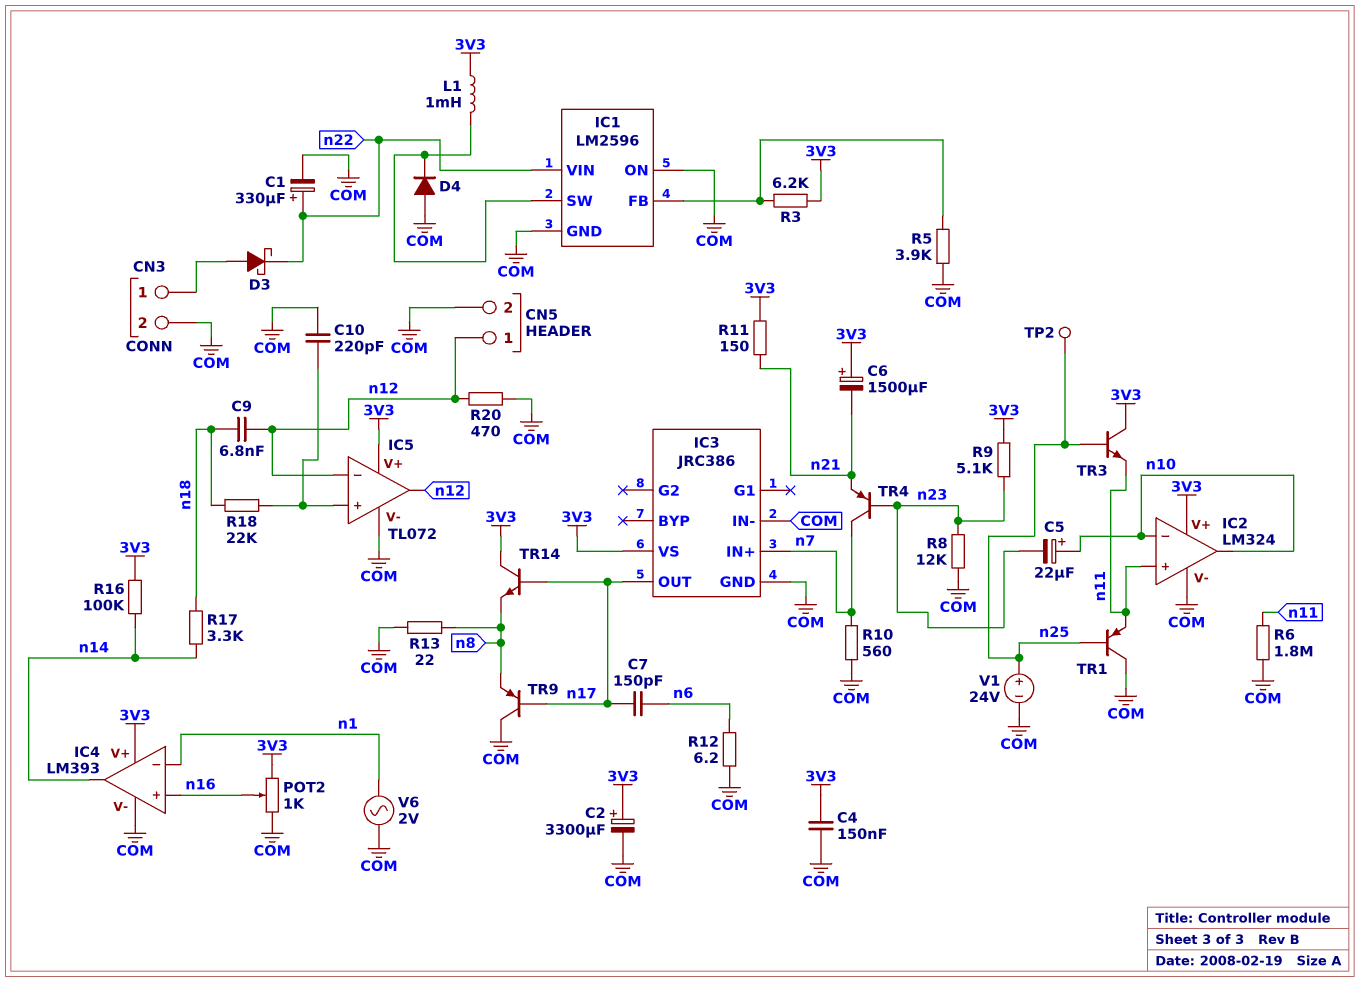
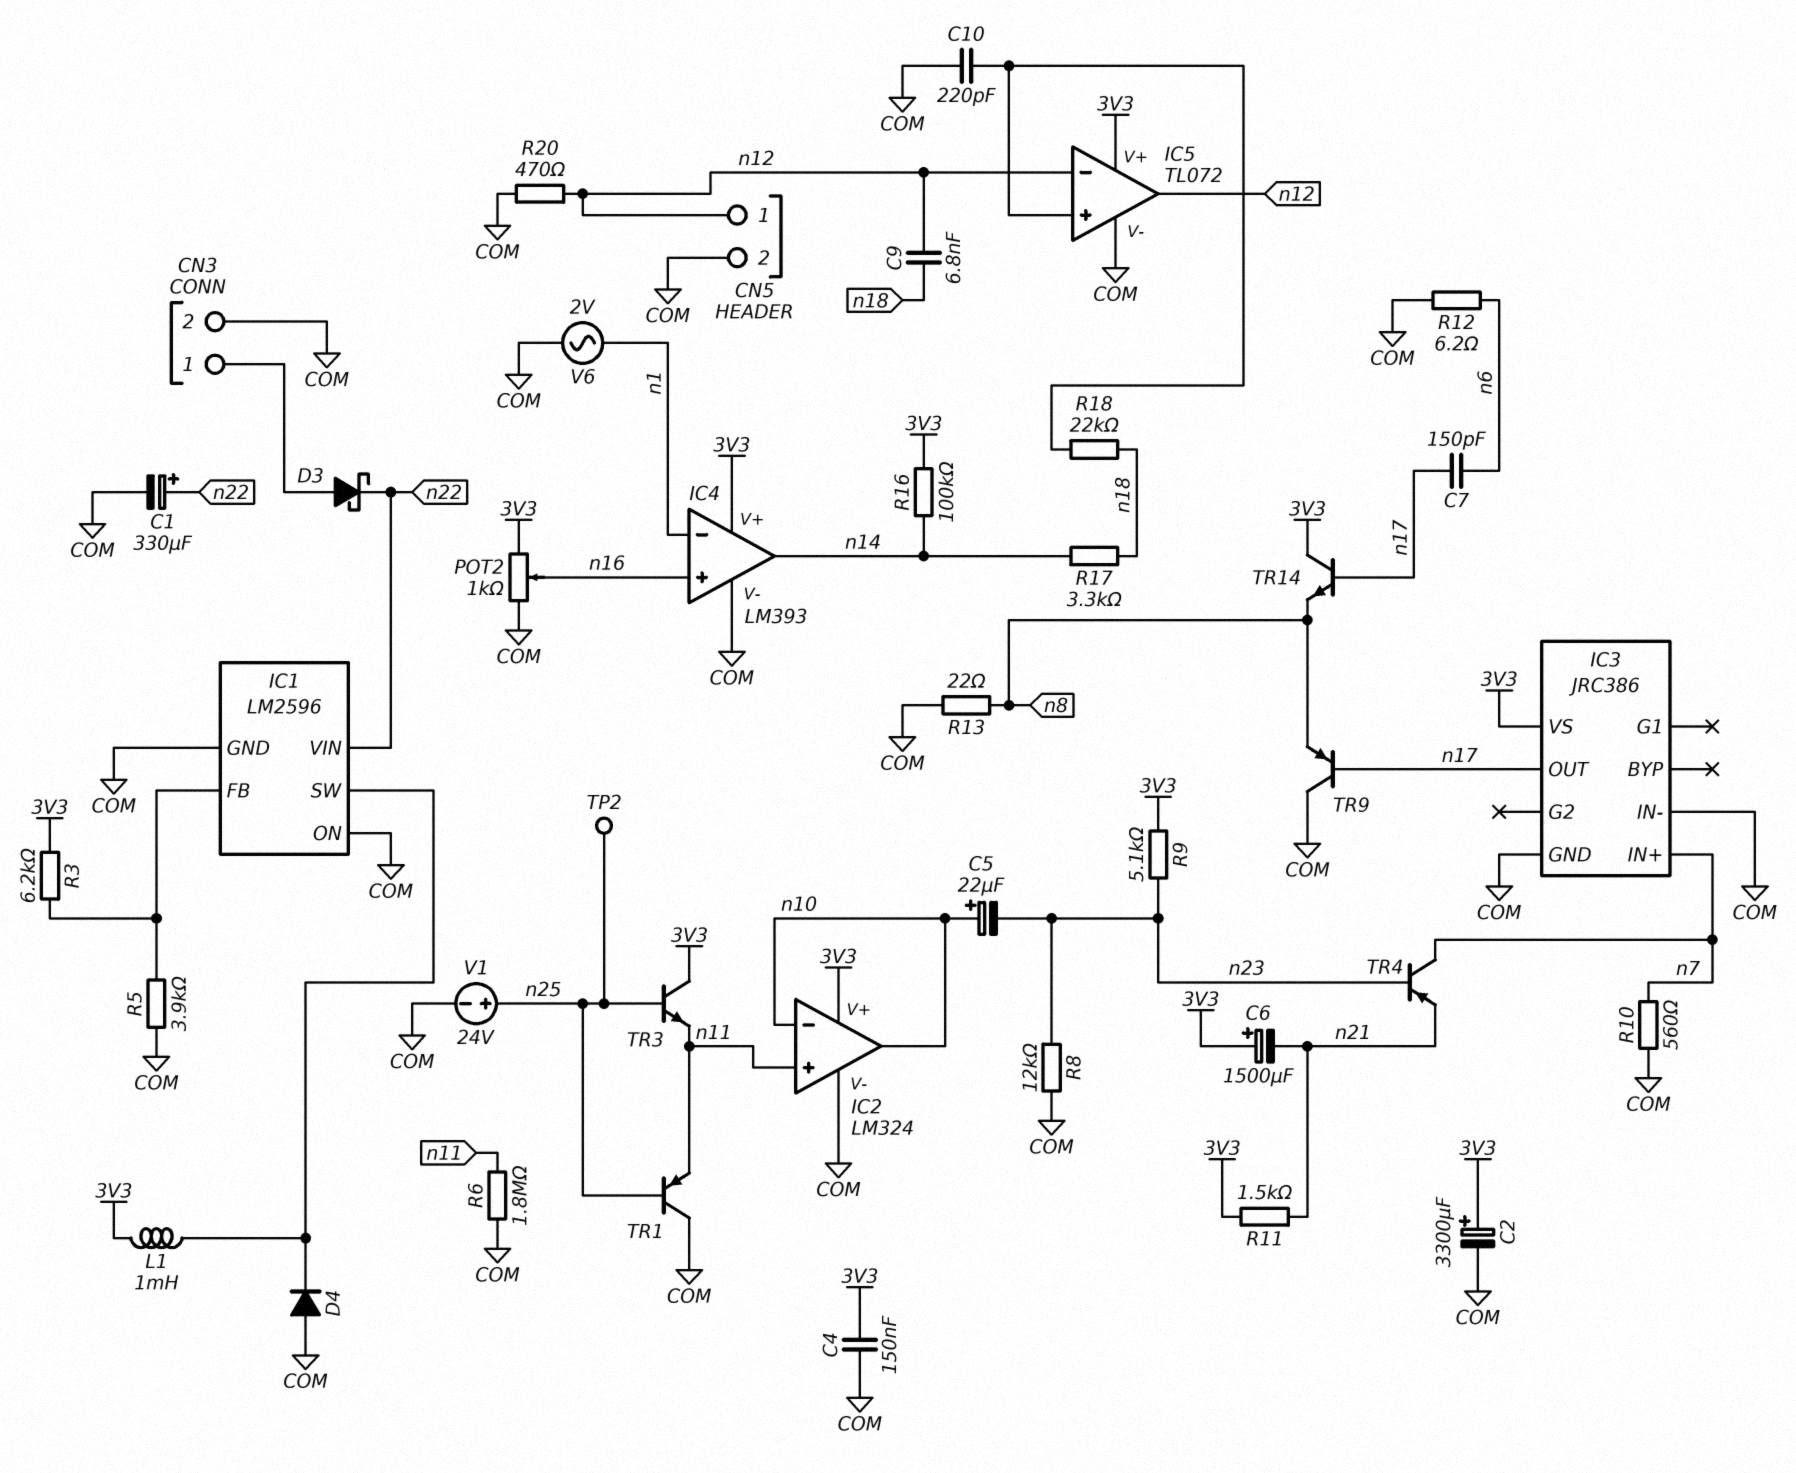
R11: 150 (3V3, n21) -> 1.5k (3V3, n21)

